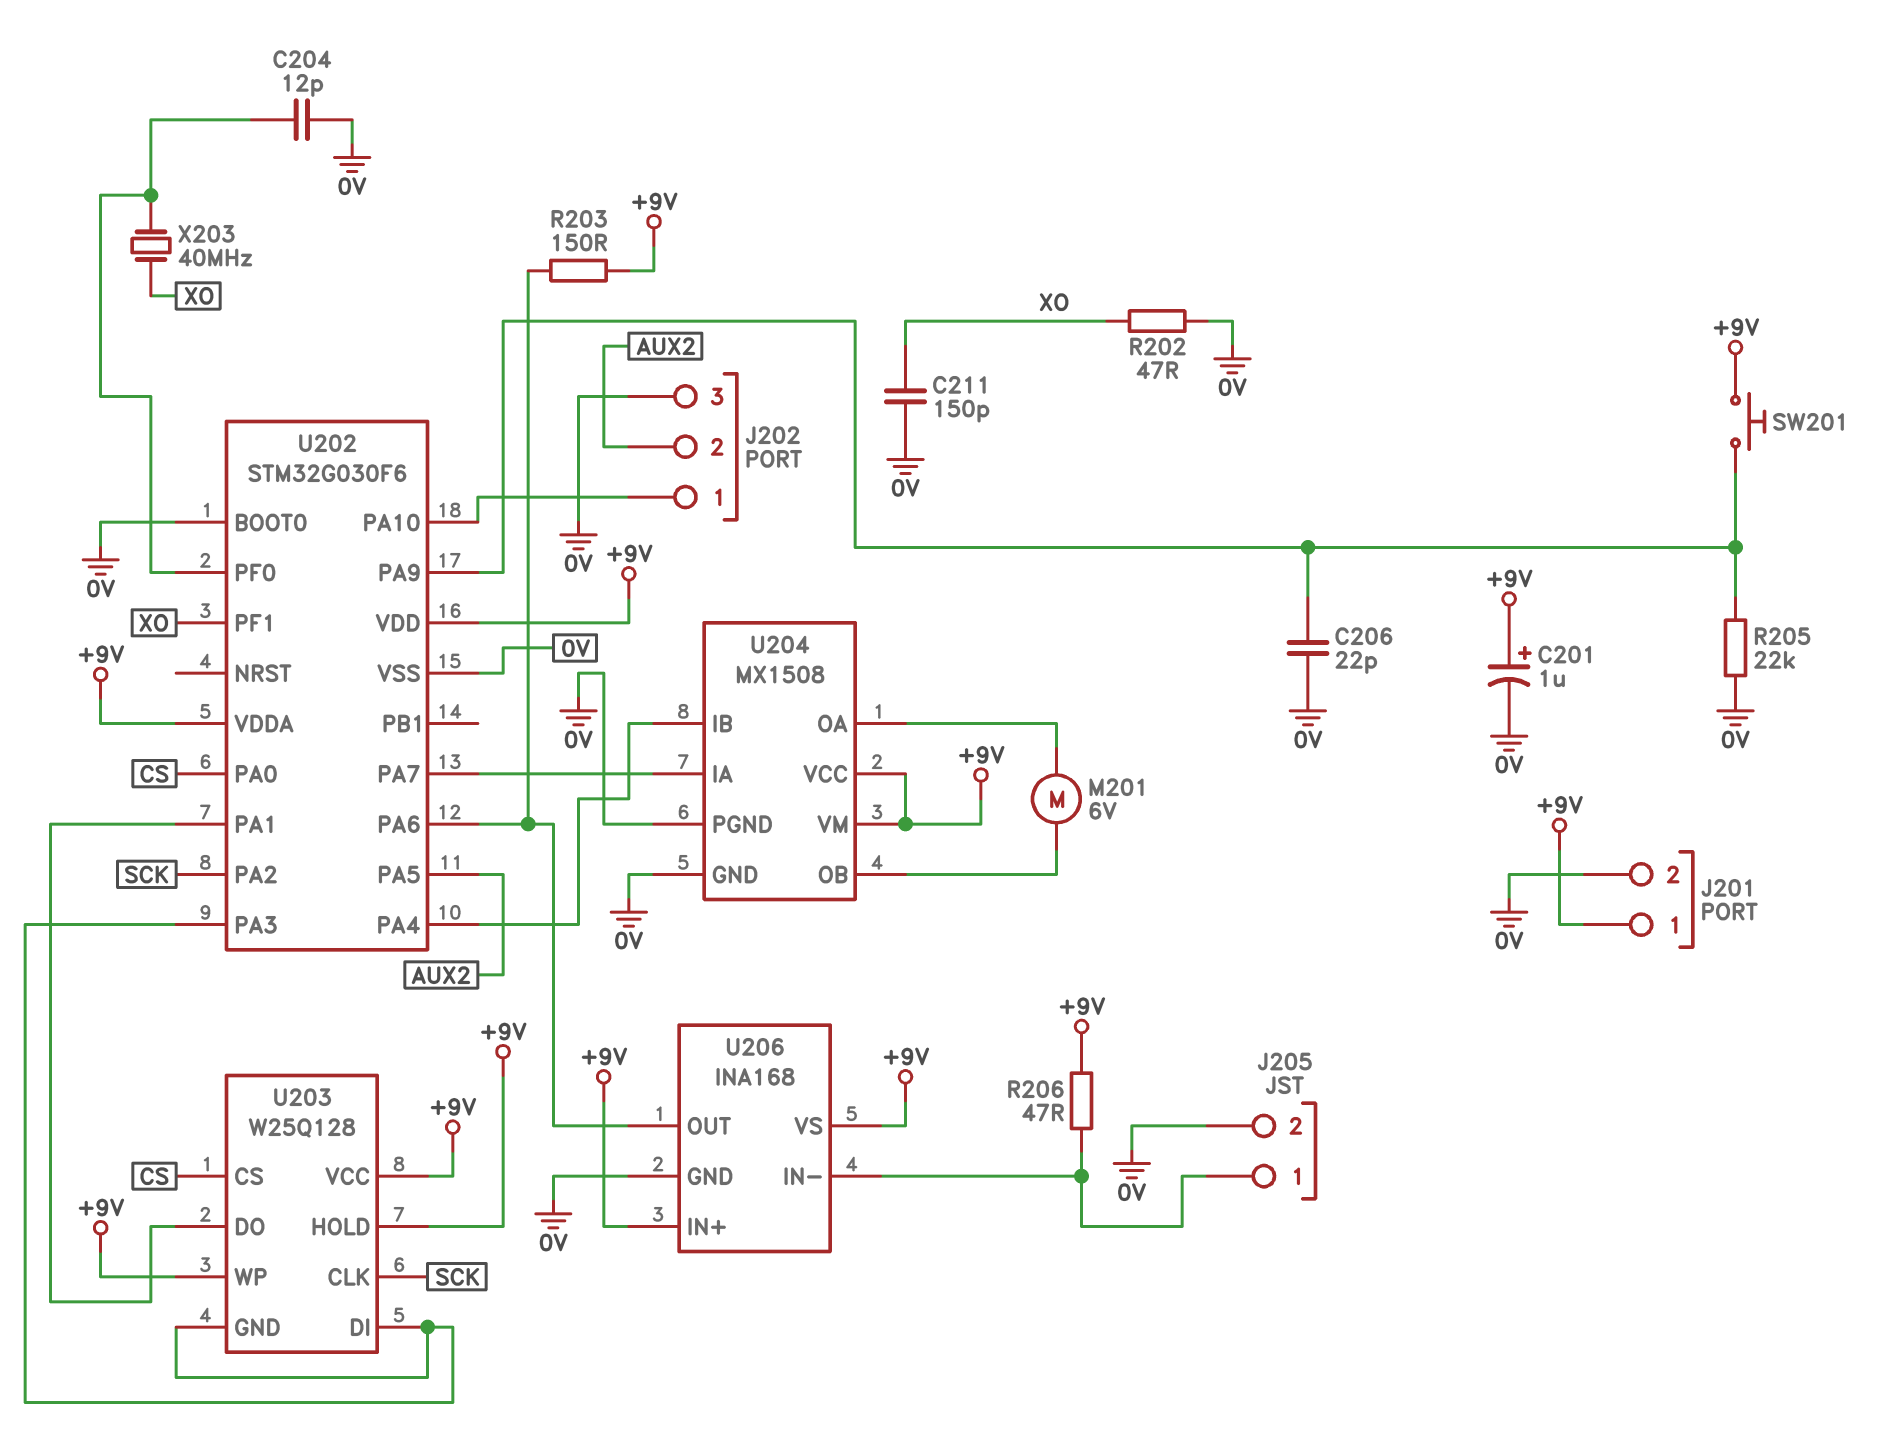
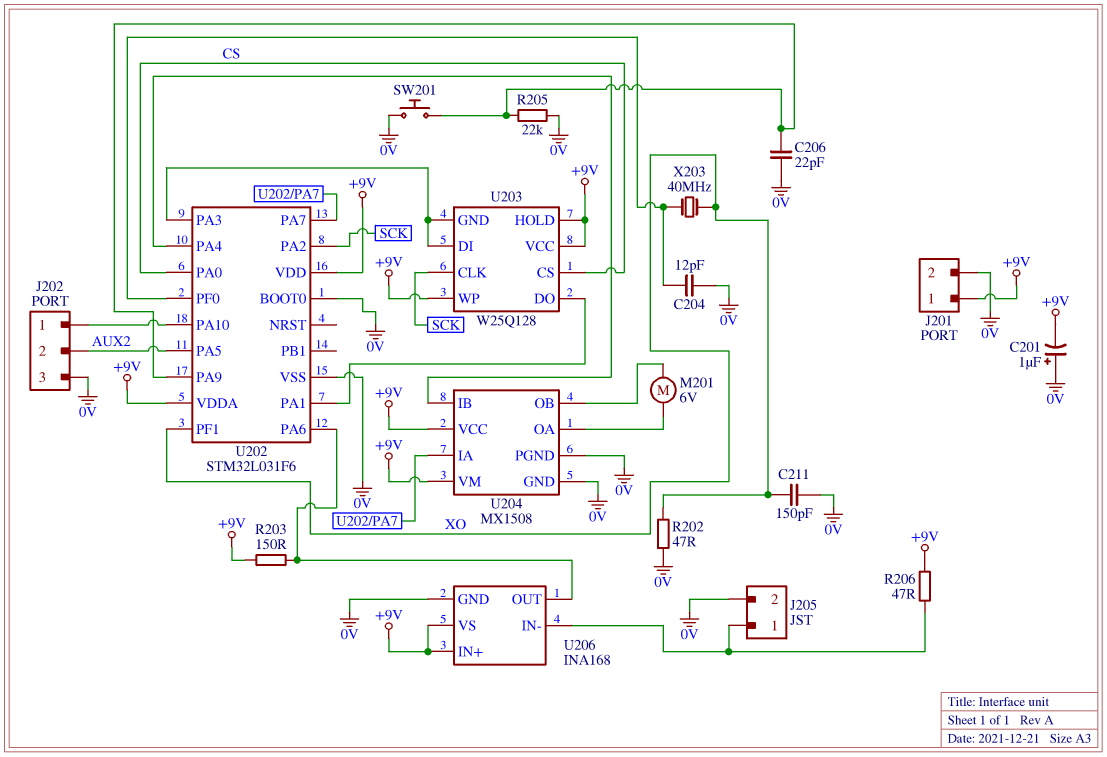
C201: 1uF (plus +9V, minus 0V) -> 1uF (plus 0V, minus +9V)
SW201: button (+9V, U202/PA9) -> button (0V, U202/PA9)
U202: STM32G030F6 -> STM32L031F6

